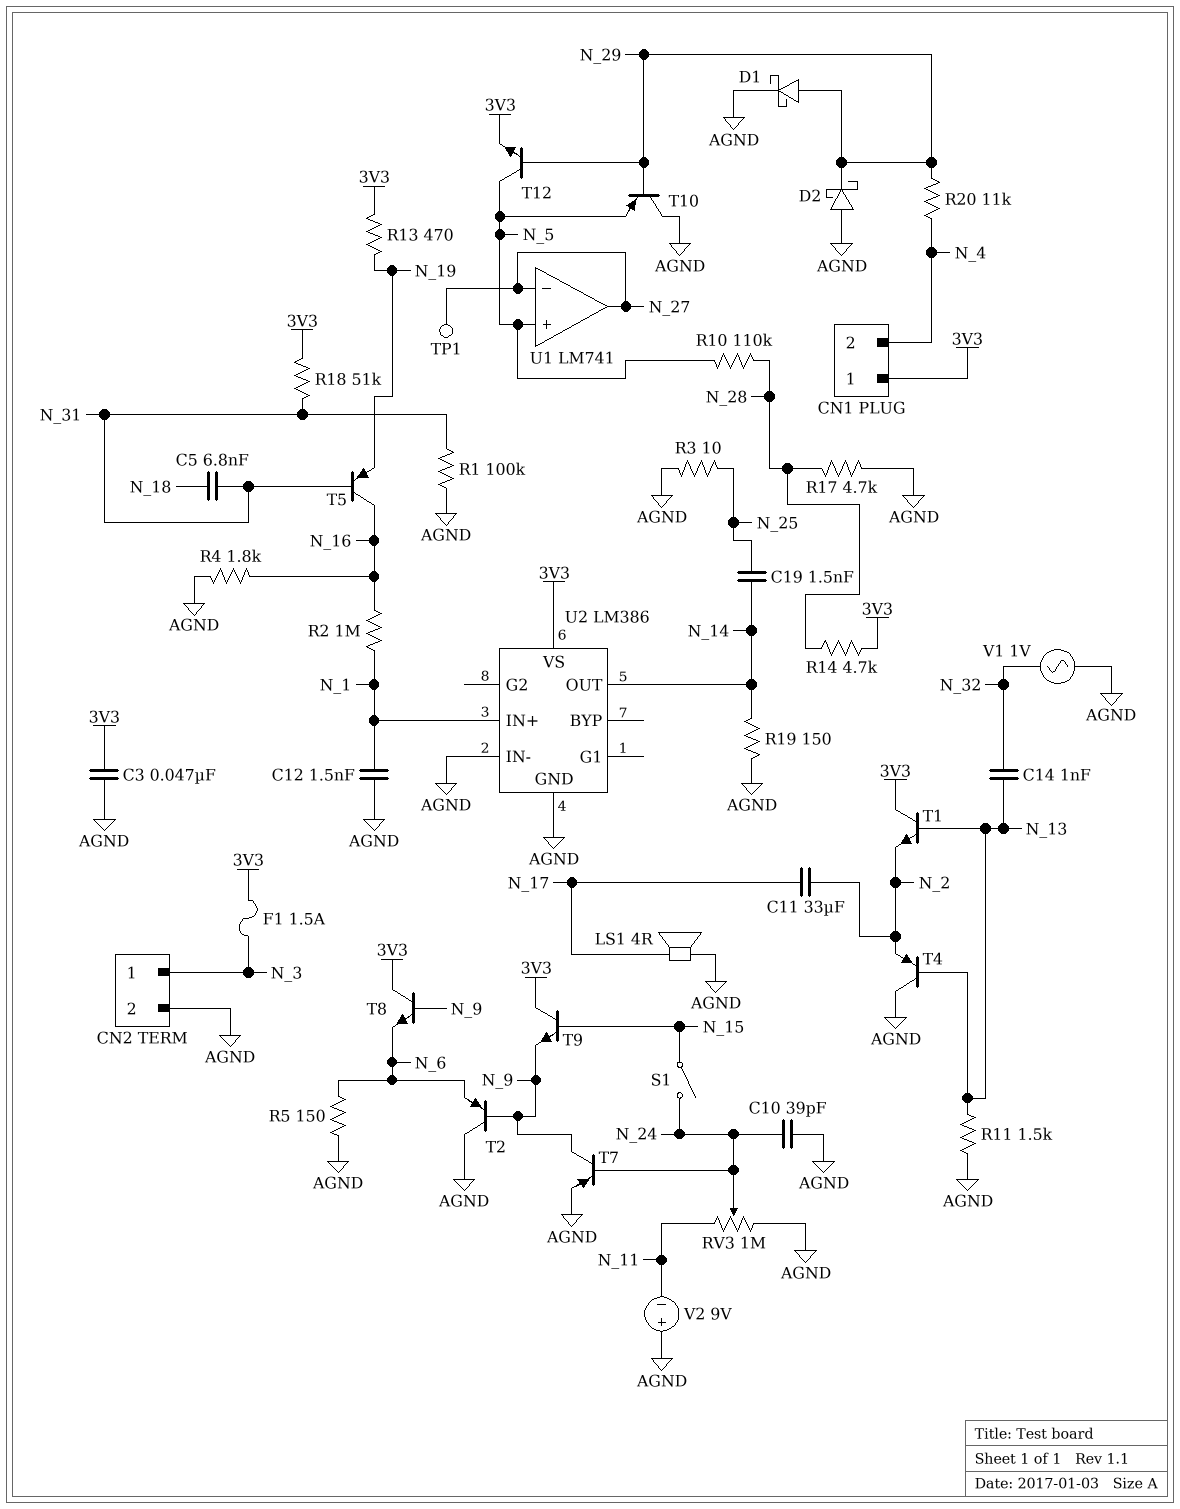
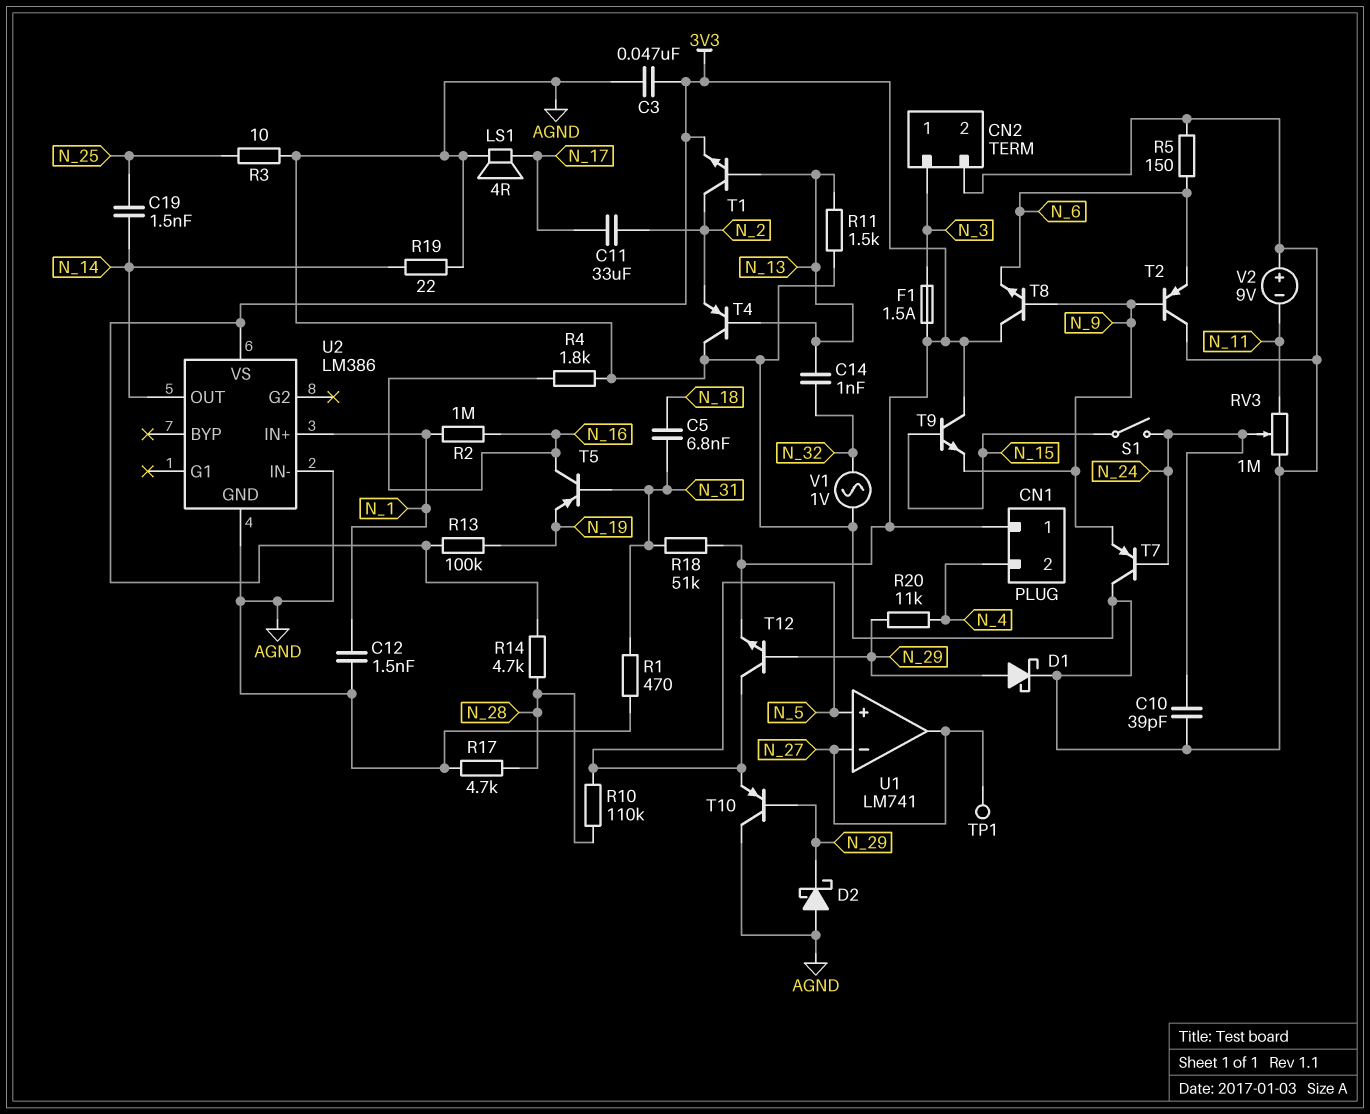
R1: 100k (AGND, N_31) -> 470 (AGND, N_31)
R13: 470 (3V3, N_19) -> 100k (3V3, N_19)
R19: 150 (AGND, N_14) -> 22 (AGND, N_14)
T1: NPN (B N_13, C 3V3, E N_2) -> NPN (B N_13, C N_2, E 3V3)
T7: PNP (B N_24, C N_9, E AGND) -> PNP (B N_24, C AGND, E N_9)

